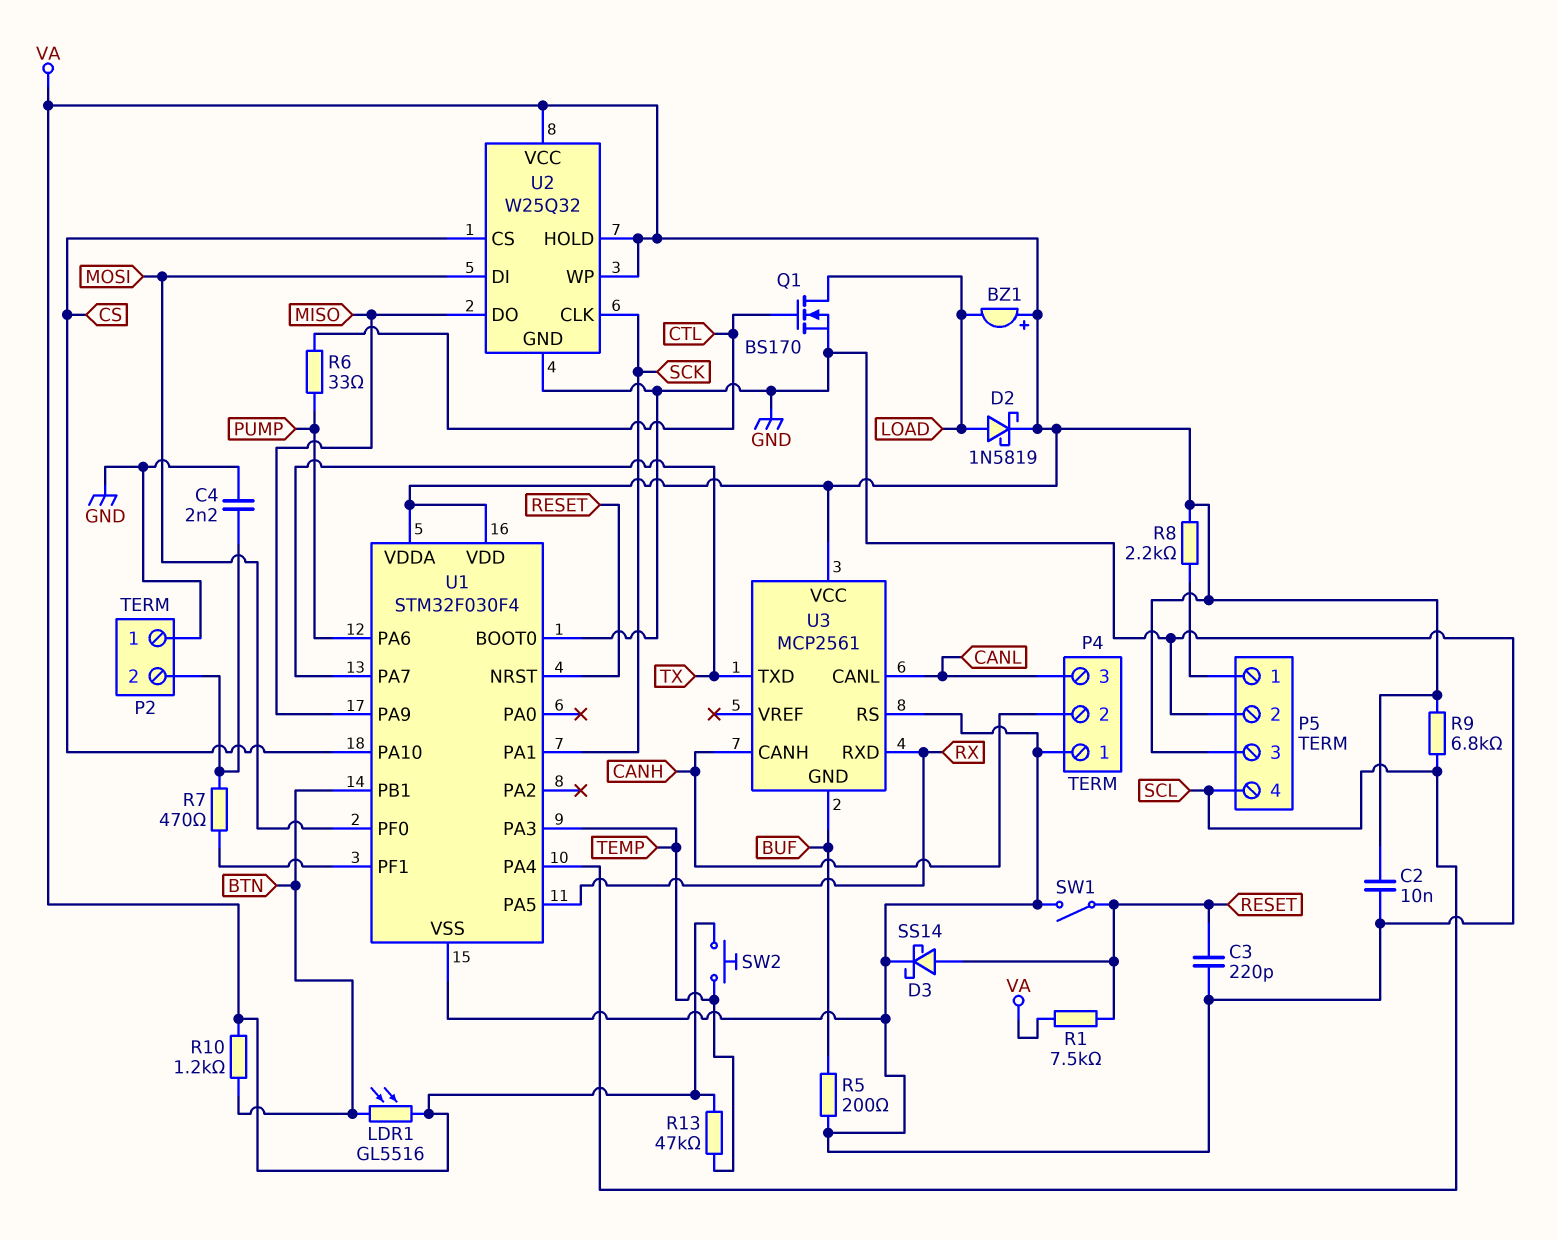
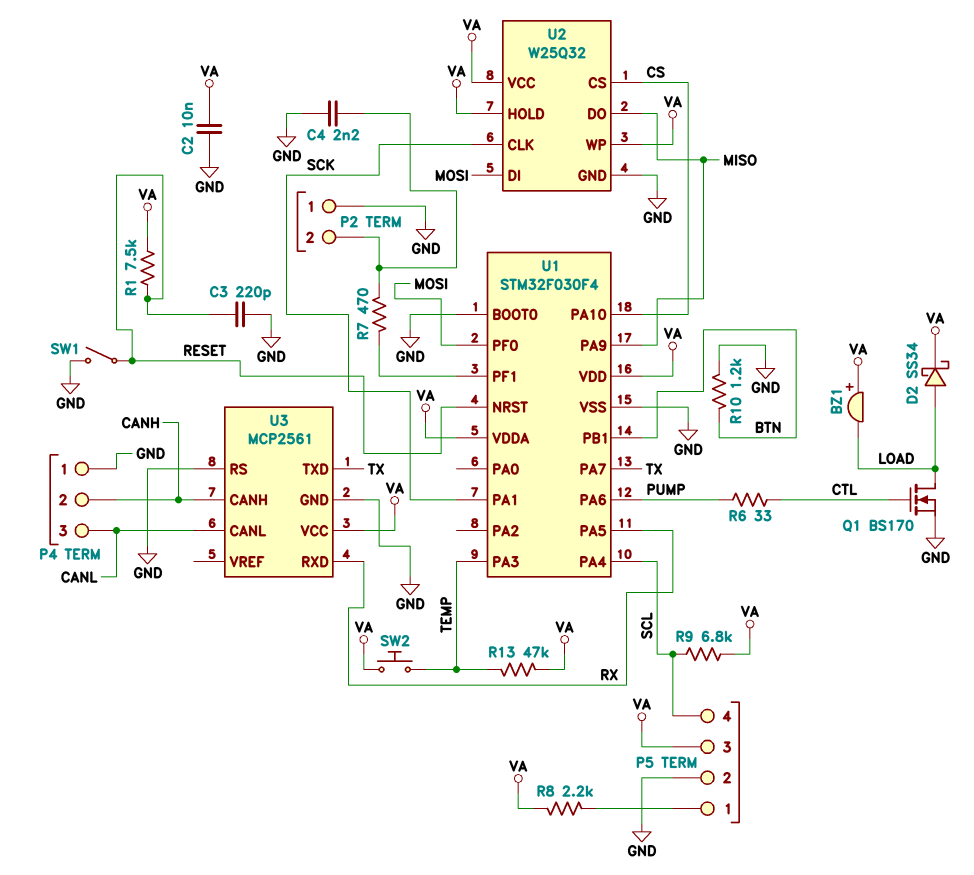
D2: schottky 1N5819 (A LOAD, K VA) -> schottky SS34 (A LOAD, K VA)
D3: schottky SS14 (A RESET, K GND) -> none
LDR1: GL5516 (BTN, VA) -> none
R5: 200 (BUF, GND) -> none
R10: 1.2k (BTN, VA) -> 1.2k (BTN, GND)
U3 pin GND: BUF -> GND

